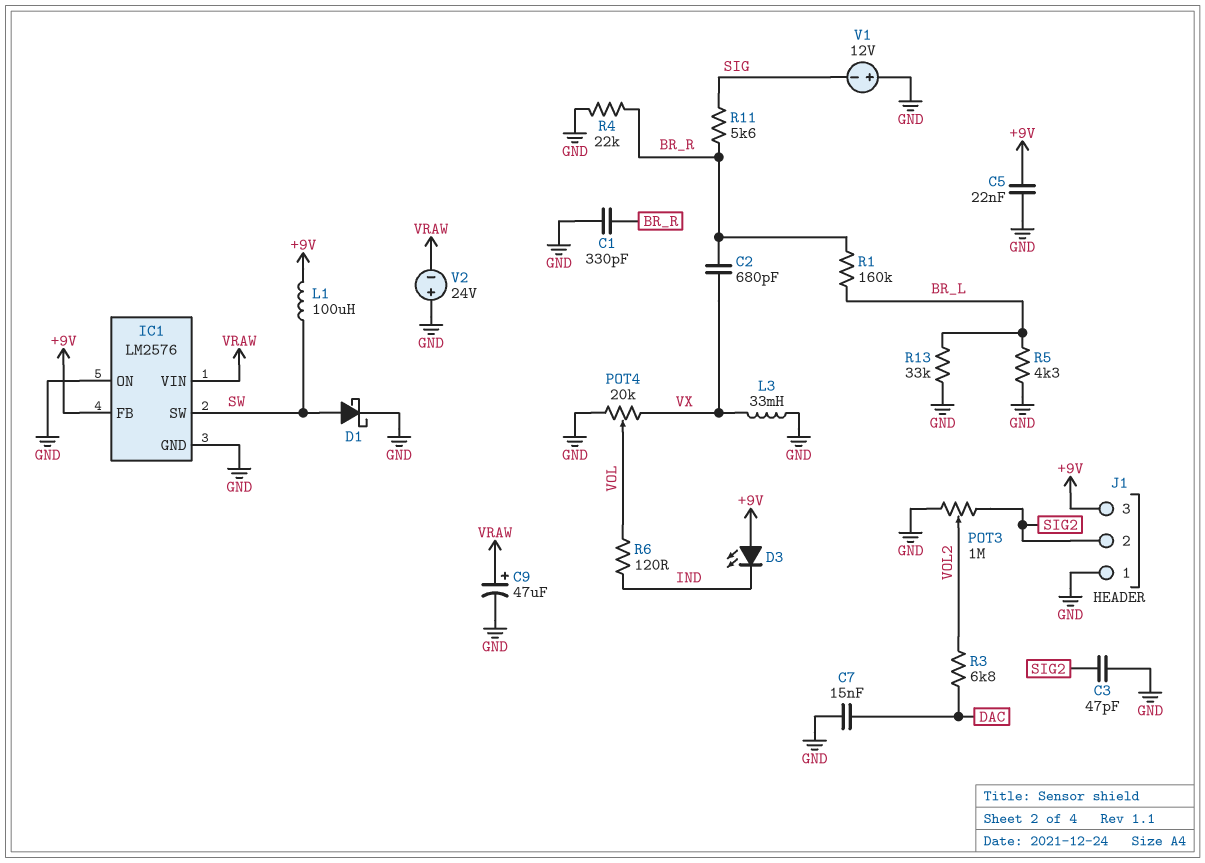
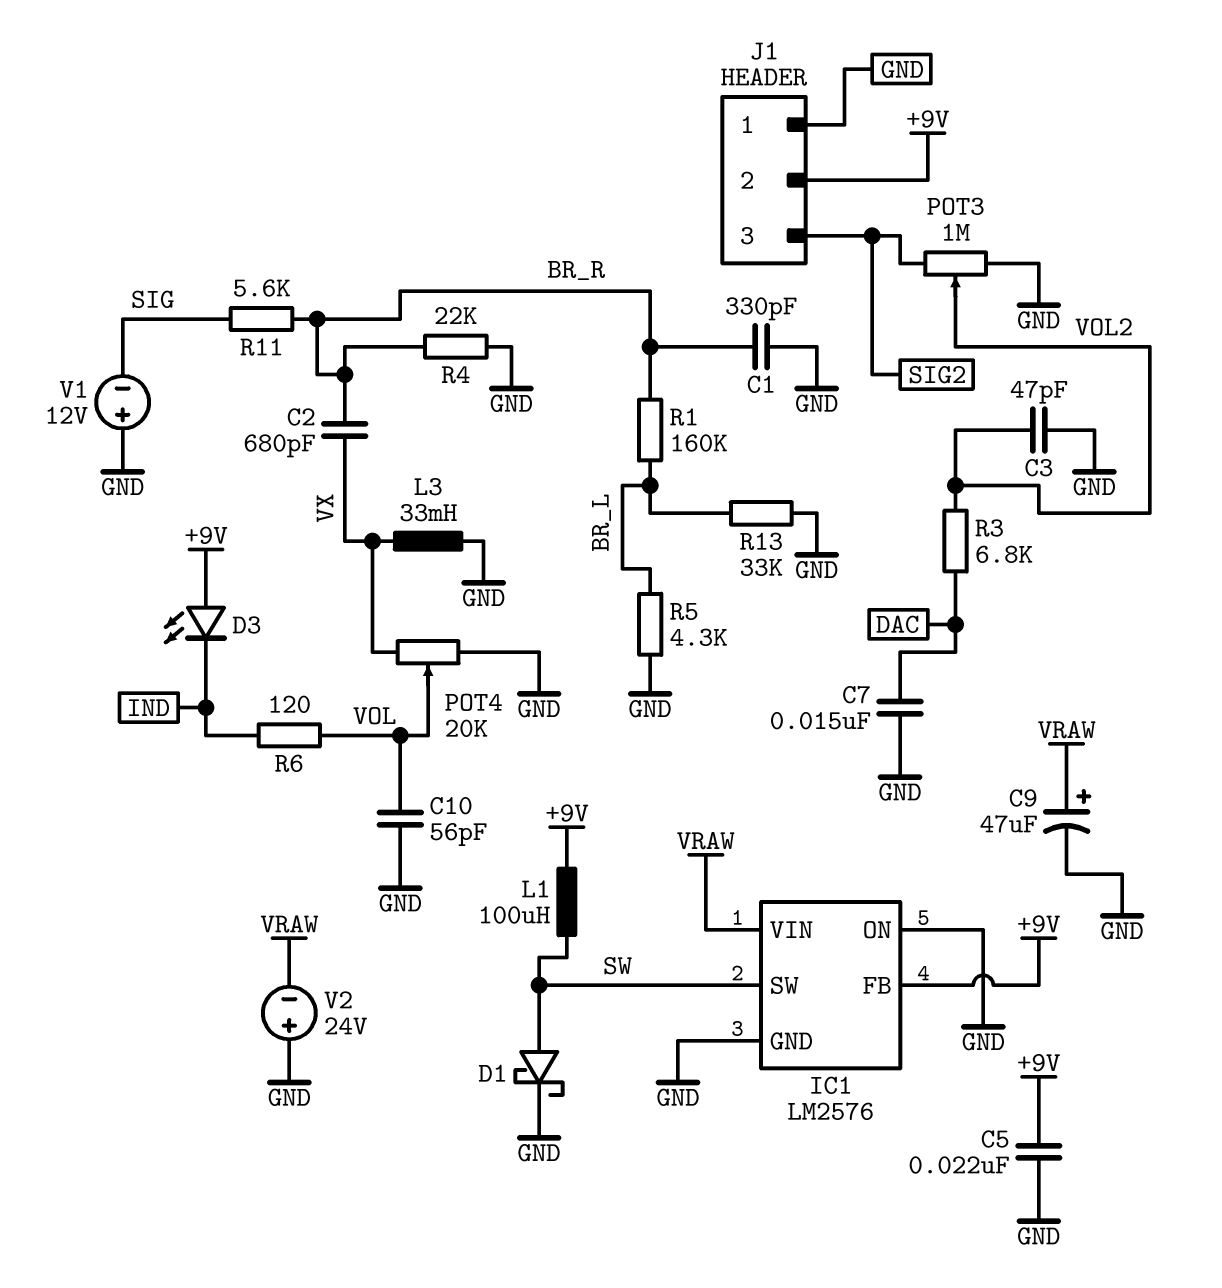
C3: 47pF (GND, SIG2) -> 47pF (GND, VOL2)
C10: none -> 56pF (GND, VOL)
J1 pin 2: SIG2 -> +9V
J1 pin 3: +9V -> SIG2

